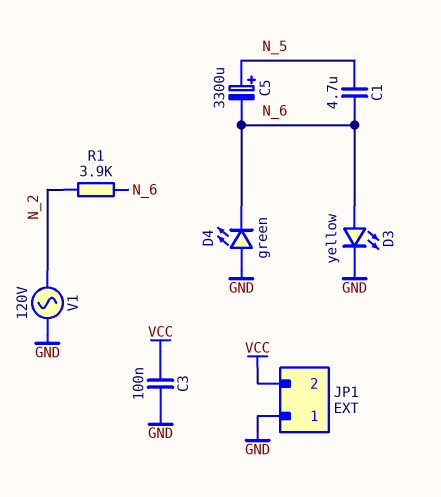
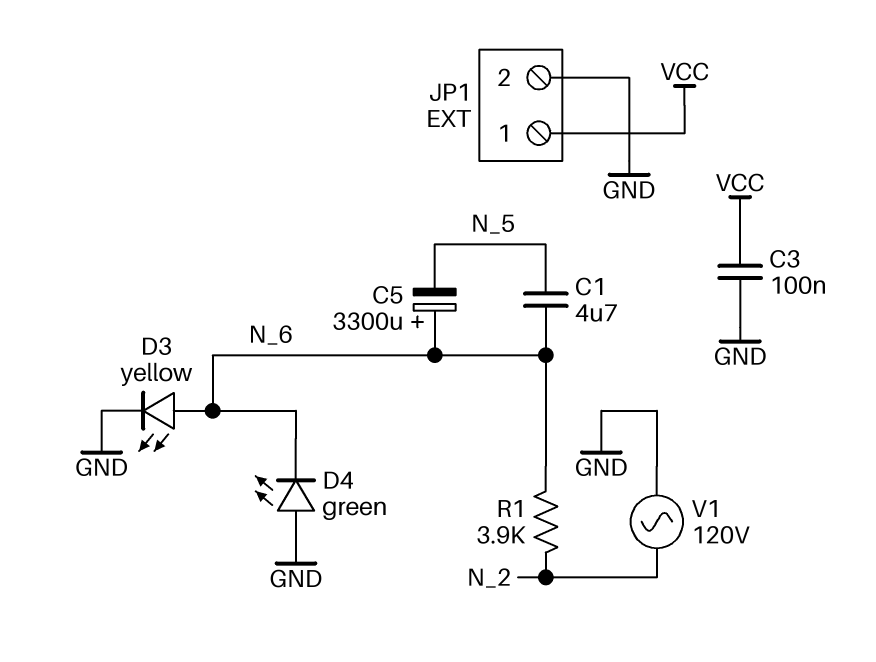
C5: 3300uF (plus N_5, minus N_6) -> 3300uF (plus N_6, minus N_5)
JP1 pin 1: GND -> VCC
JP1 pin 2: VCC -> GND

